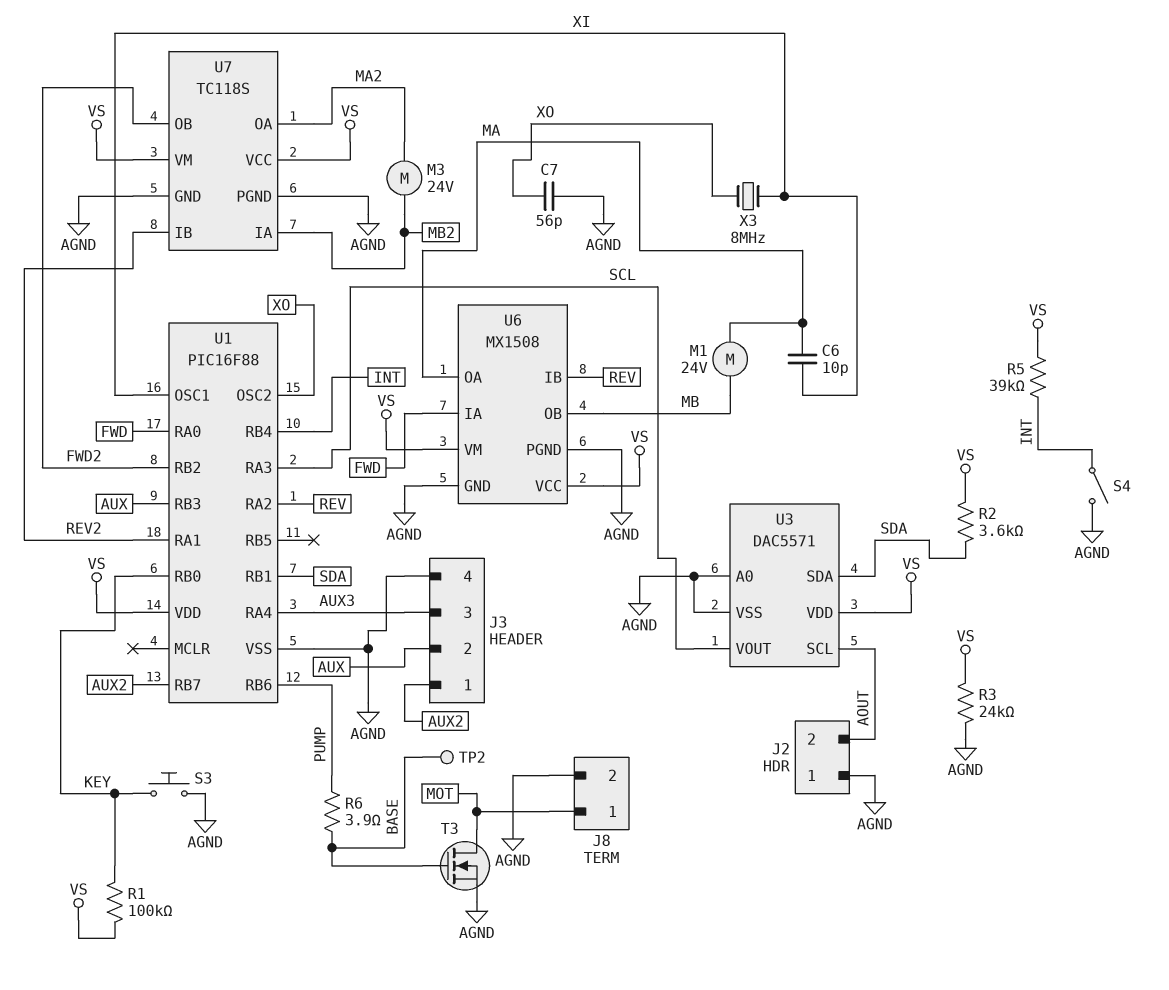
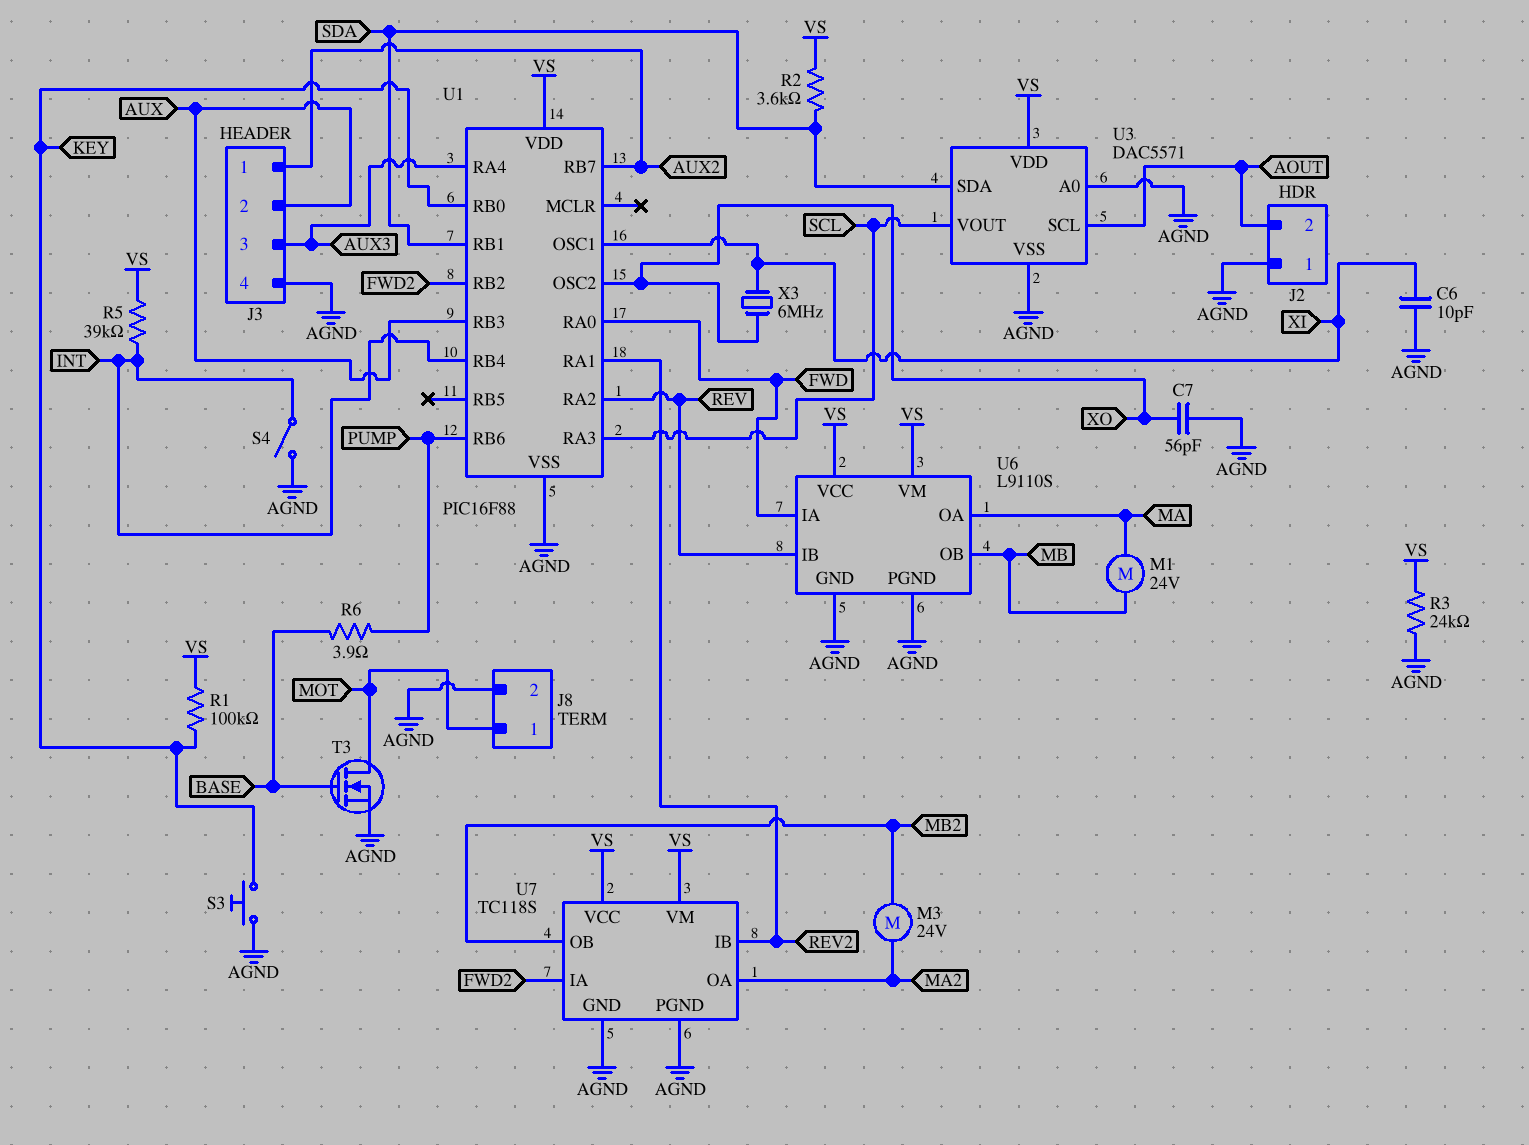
C6: 10pF (MA, XI) -> 10pF (AGND, XI)
TP2: test point (BASE) -> none
U6: MX1508 -> L9110S
U7 pin IA: MB2 -> FWD2
U7 pin OB: FWD2 -> MB2
X3: 8MHz (XI, XO) -> 6MHz (XI, XO)

